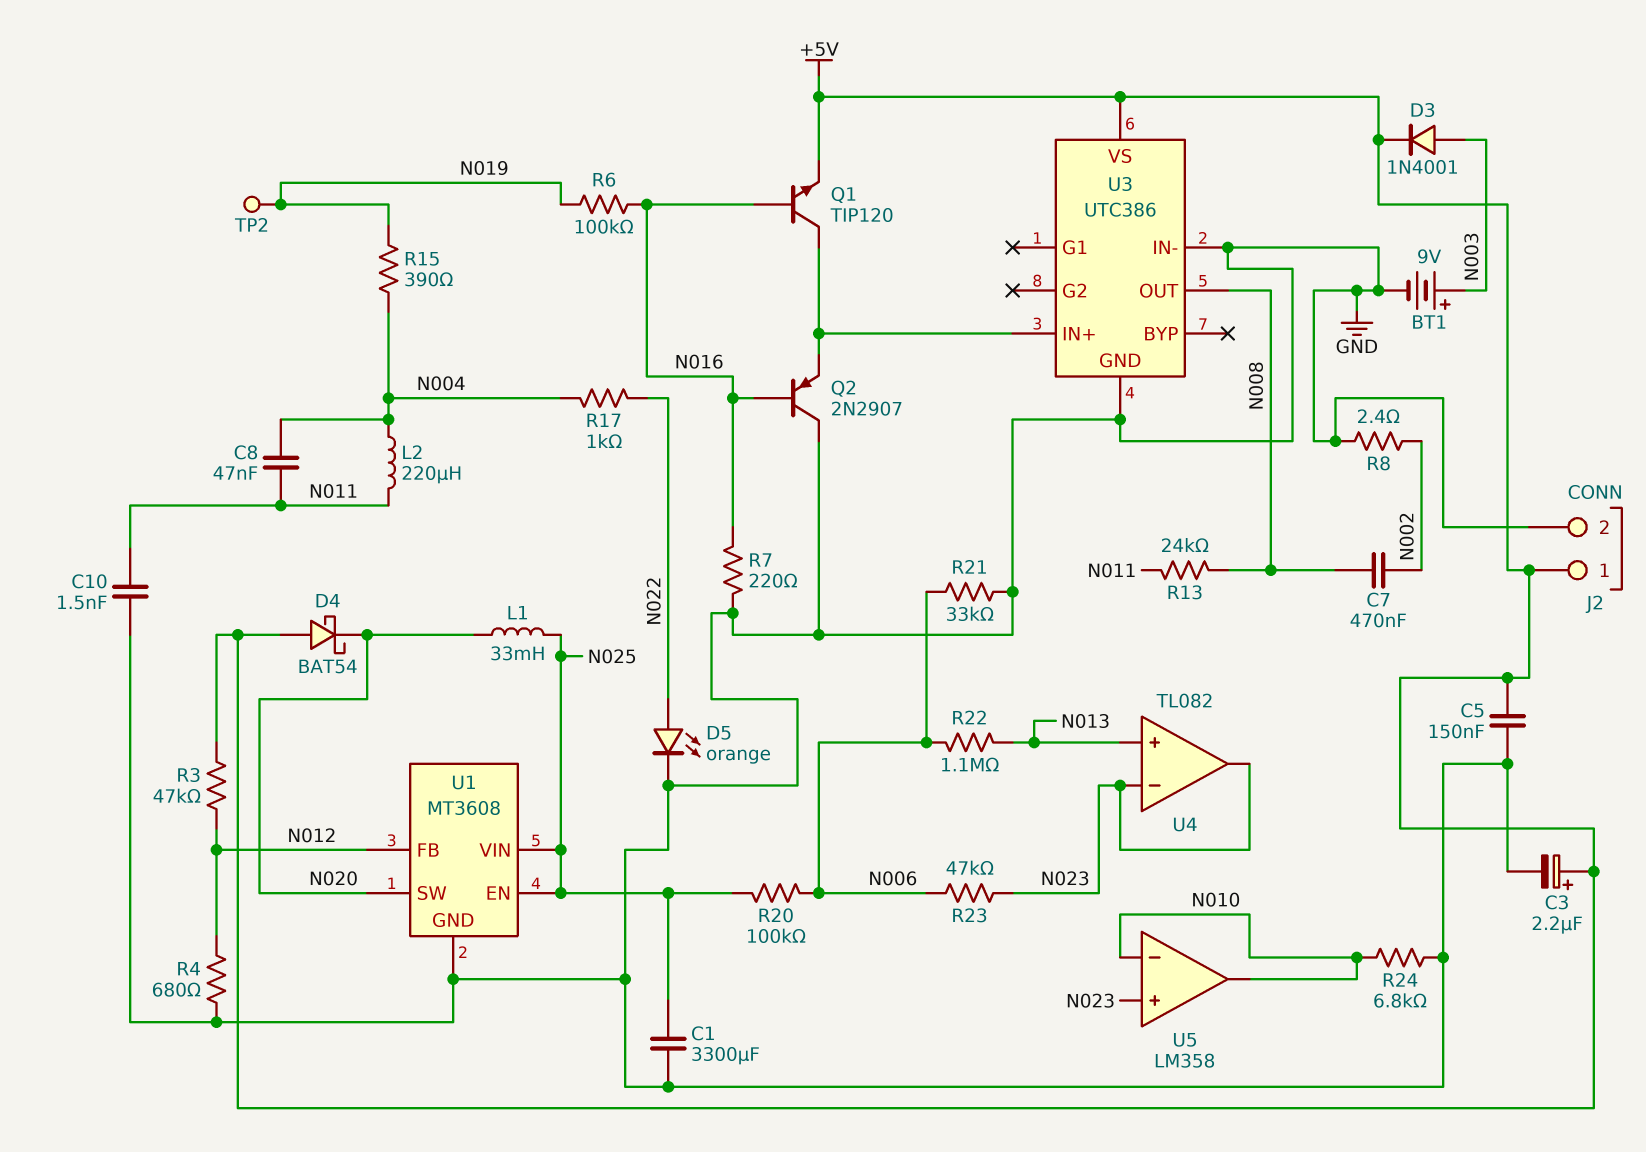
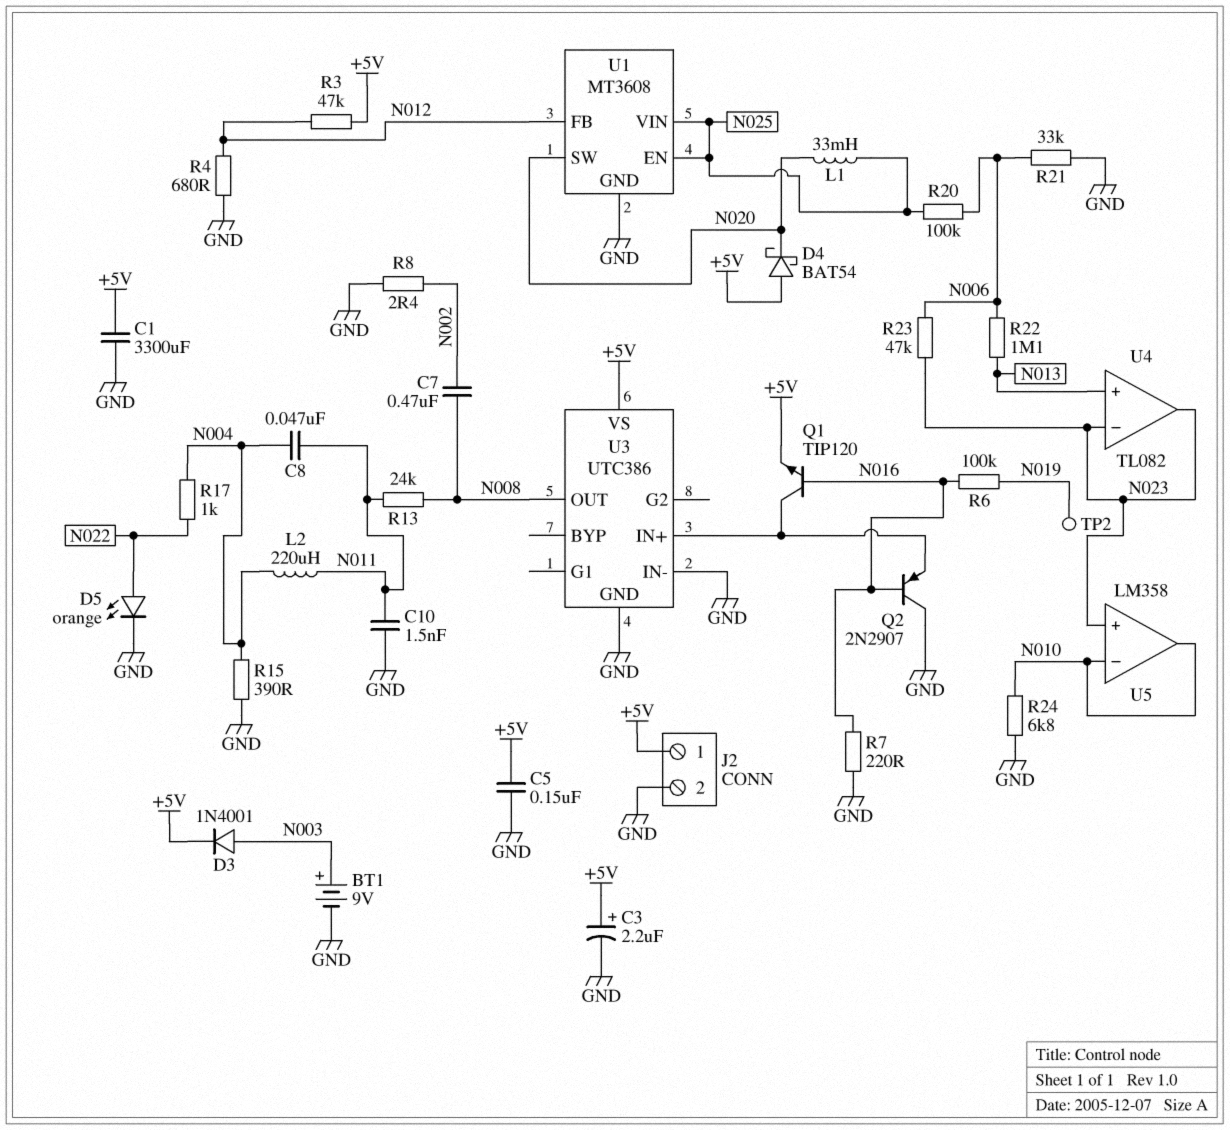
C1: 3300uF (GND, N025) -> 3300uF (+5V, GND)
R15: 390 (N004, N019) -> 390 (GND, N004)

